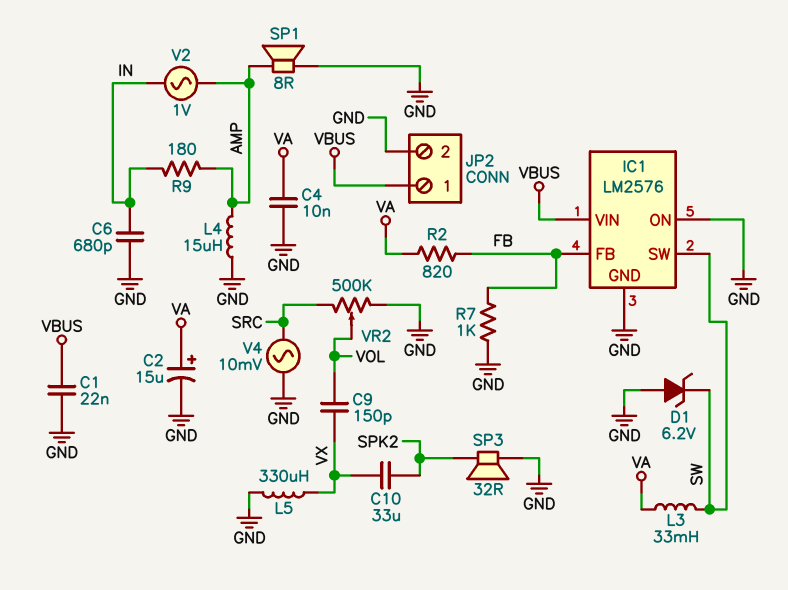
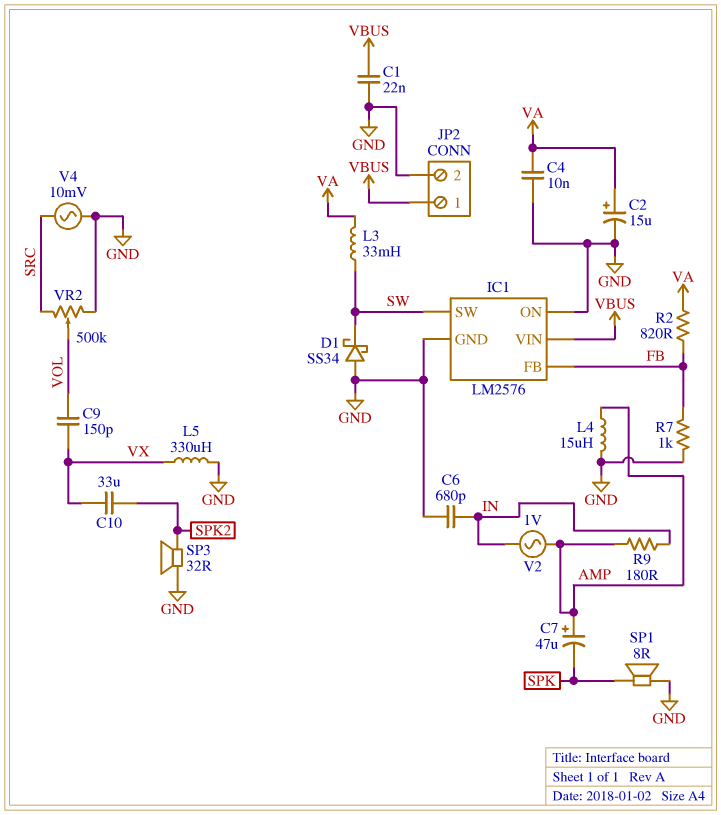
C7: none -> 47uF (plus AMP, minus SPK)
D1: zener 6.2V (A GND, K SW) -> schottky SS34 (A GND, K SW)
SP1: speaker 8R (AMP, GND) -> speaker 8R (GND, SPK)

